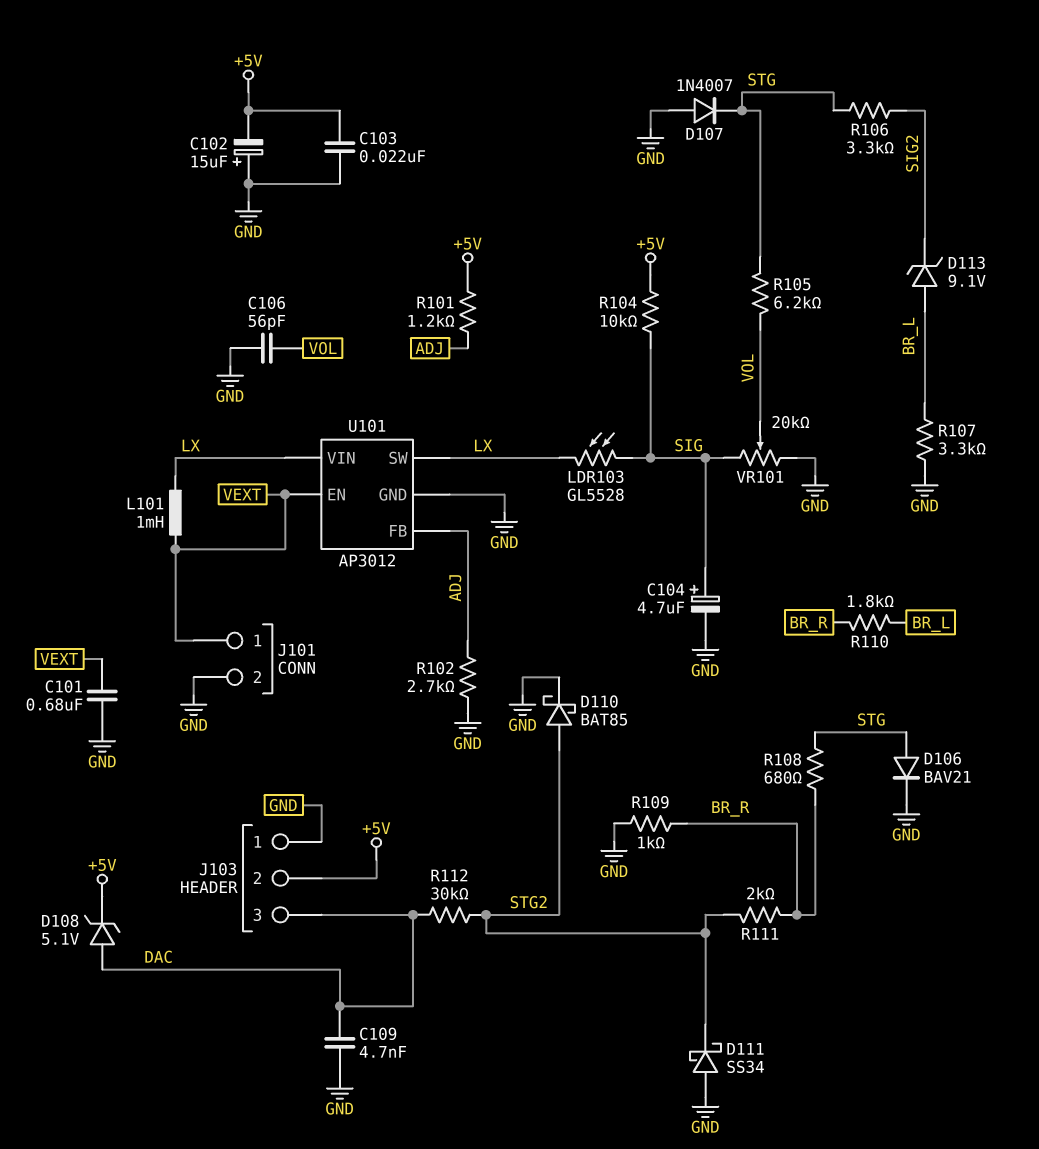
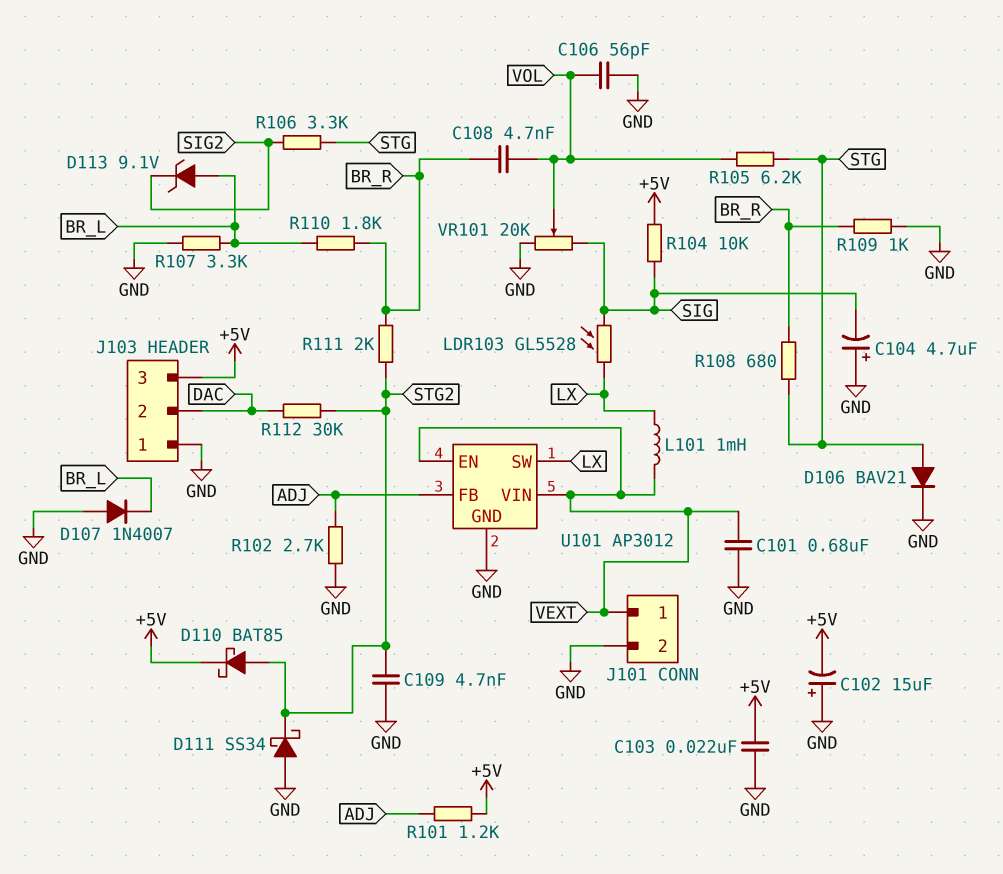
C104: 4.7uF (plus SIG, minus GND) -> 4.7uF (plus GND, minus SIG)
C108: none -> 4.7nF (BR_R, VOL)
C109: 4.7nF (DAC, GND) -> 4.7nF (GND, STG2)
D107: diode 1N4007 (A GND, K STG) -> diode 1N4007 (A GND, K BR_L)
D108: zener 5.1V (A DAC, K +5V) -> none
D110: schottky BAT85 (A STG2, K GND) -> schottky BAT85 (A STG2, K +5V)
J103 pin 2: +5V -> DAC
J103 pin 3: DAC -> +5V
U101 pin VIN: LX -> VEXT

